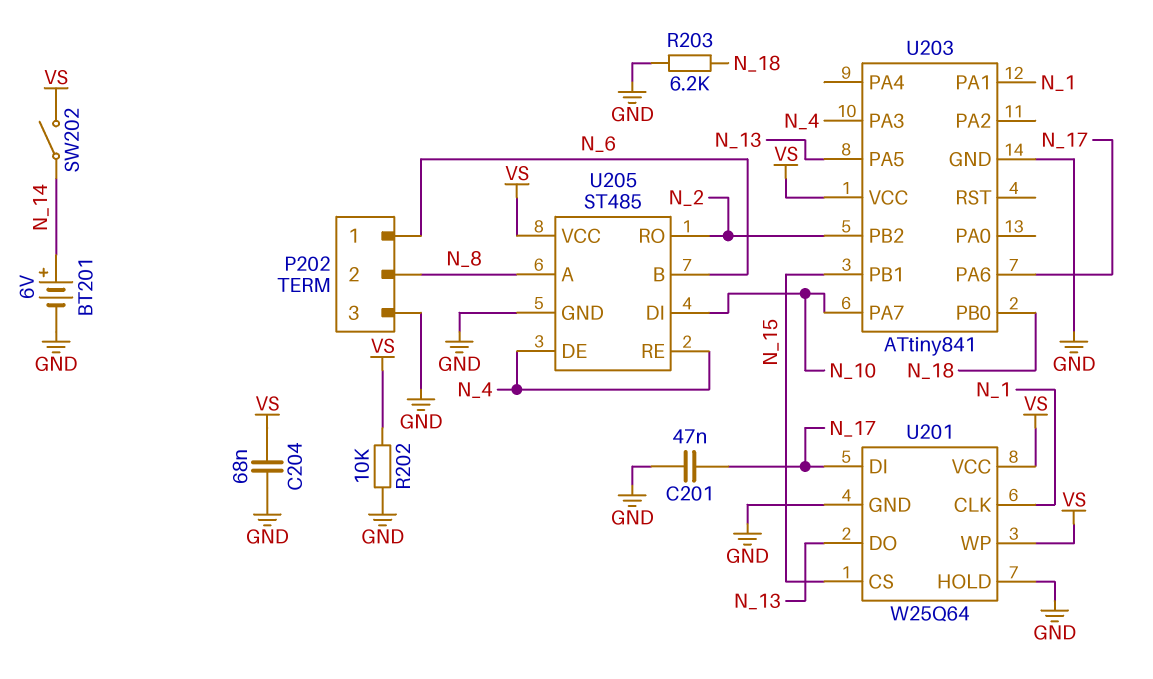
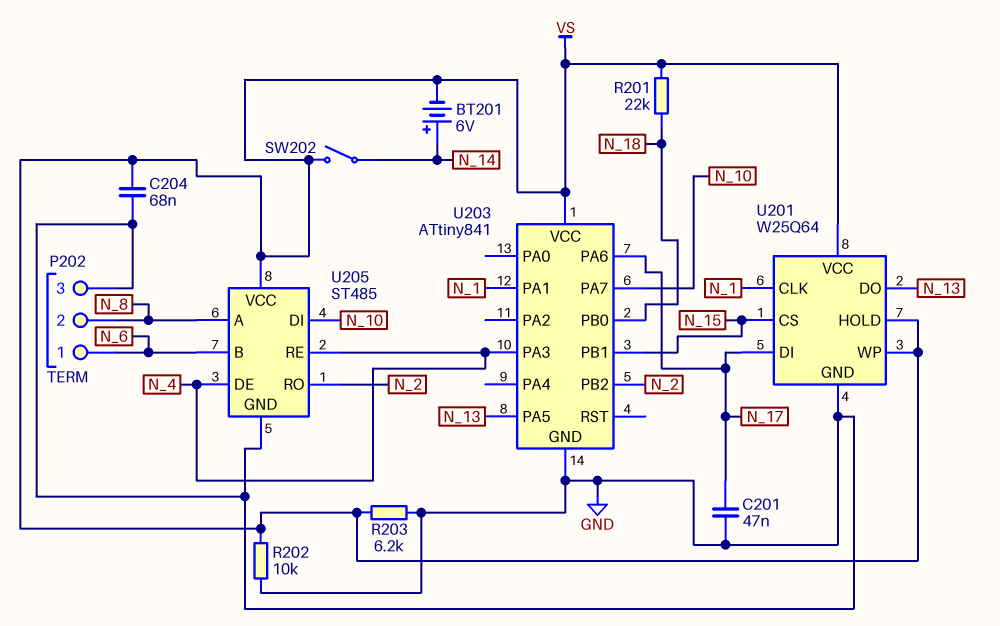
BT201: 6V (plus N_14, minus GND) -> 6V (plus N_14, minus VS)
R201: none -> 22k (N_18, VS)
R203: 6.2k (GND, N_18) -> 6.2k (GND, VS)
U201 pin HOLD: GND -> VS

